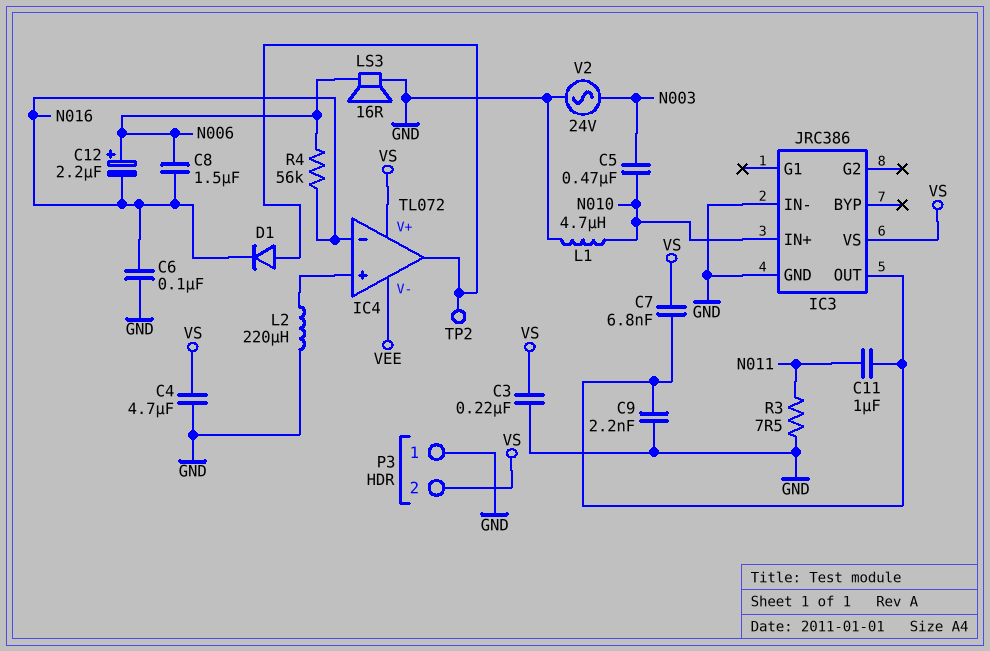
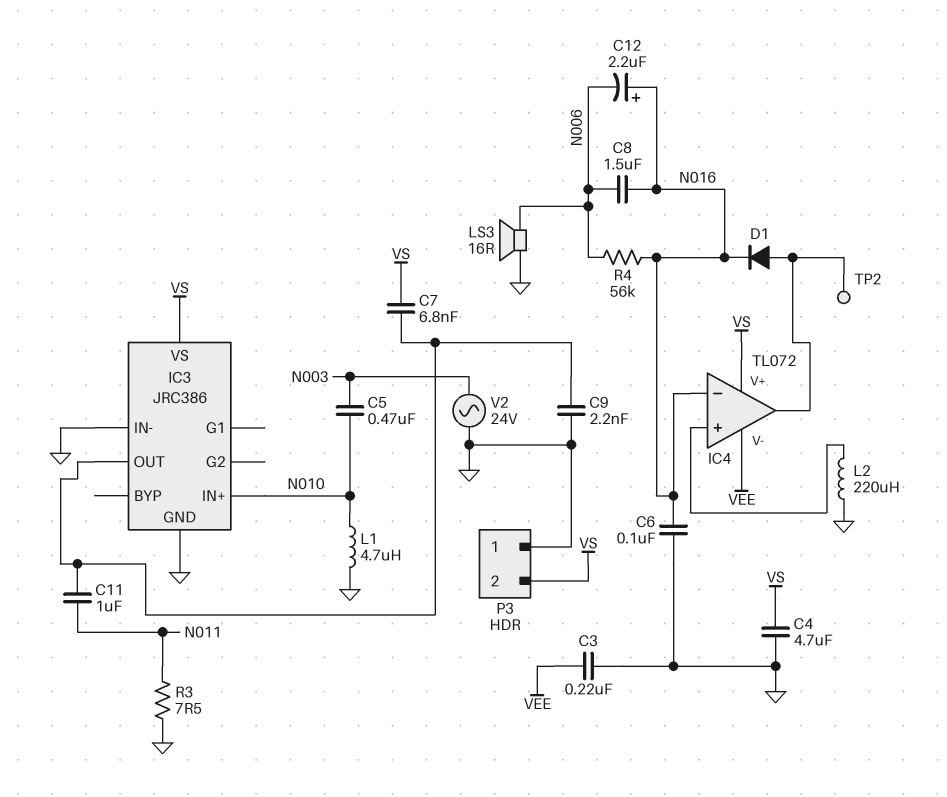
C3: 220nF (GND, VS) -> 220nF (GND, VEE)
C12: 2.2uF (plus N006, minus N016) -> 2.2uF (plus N016, minus N006)

